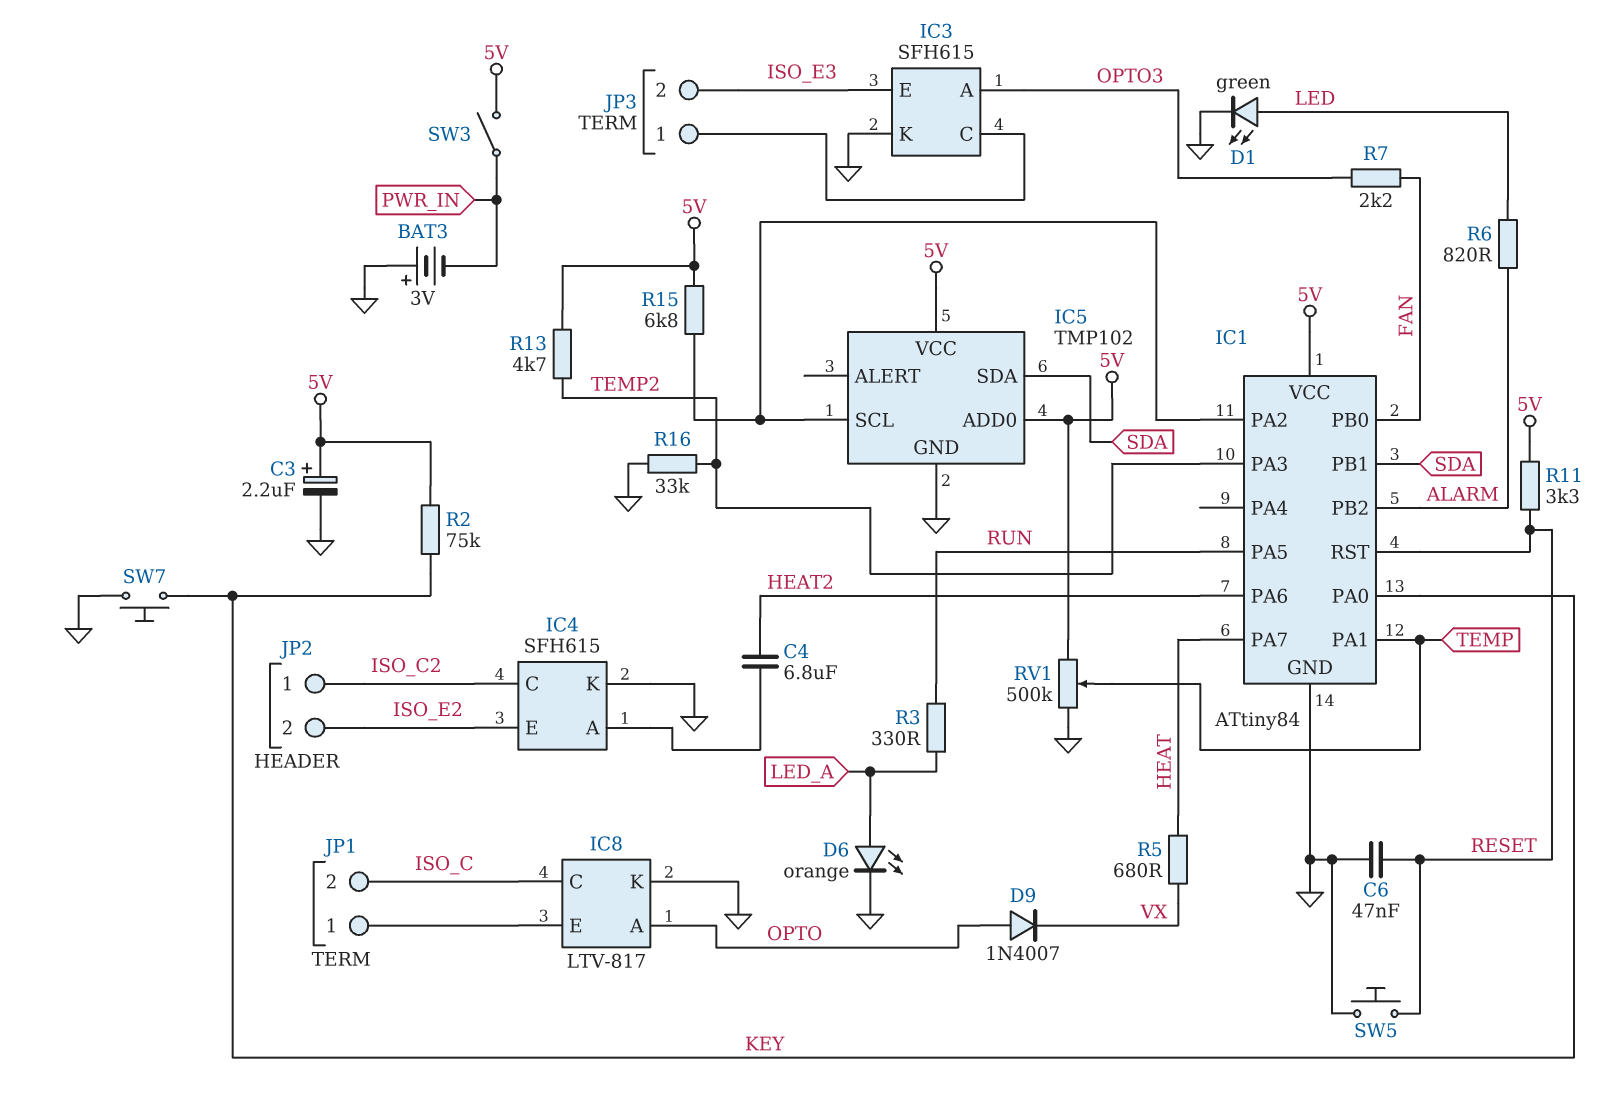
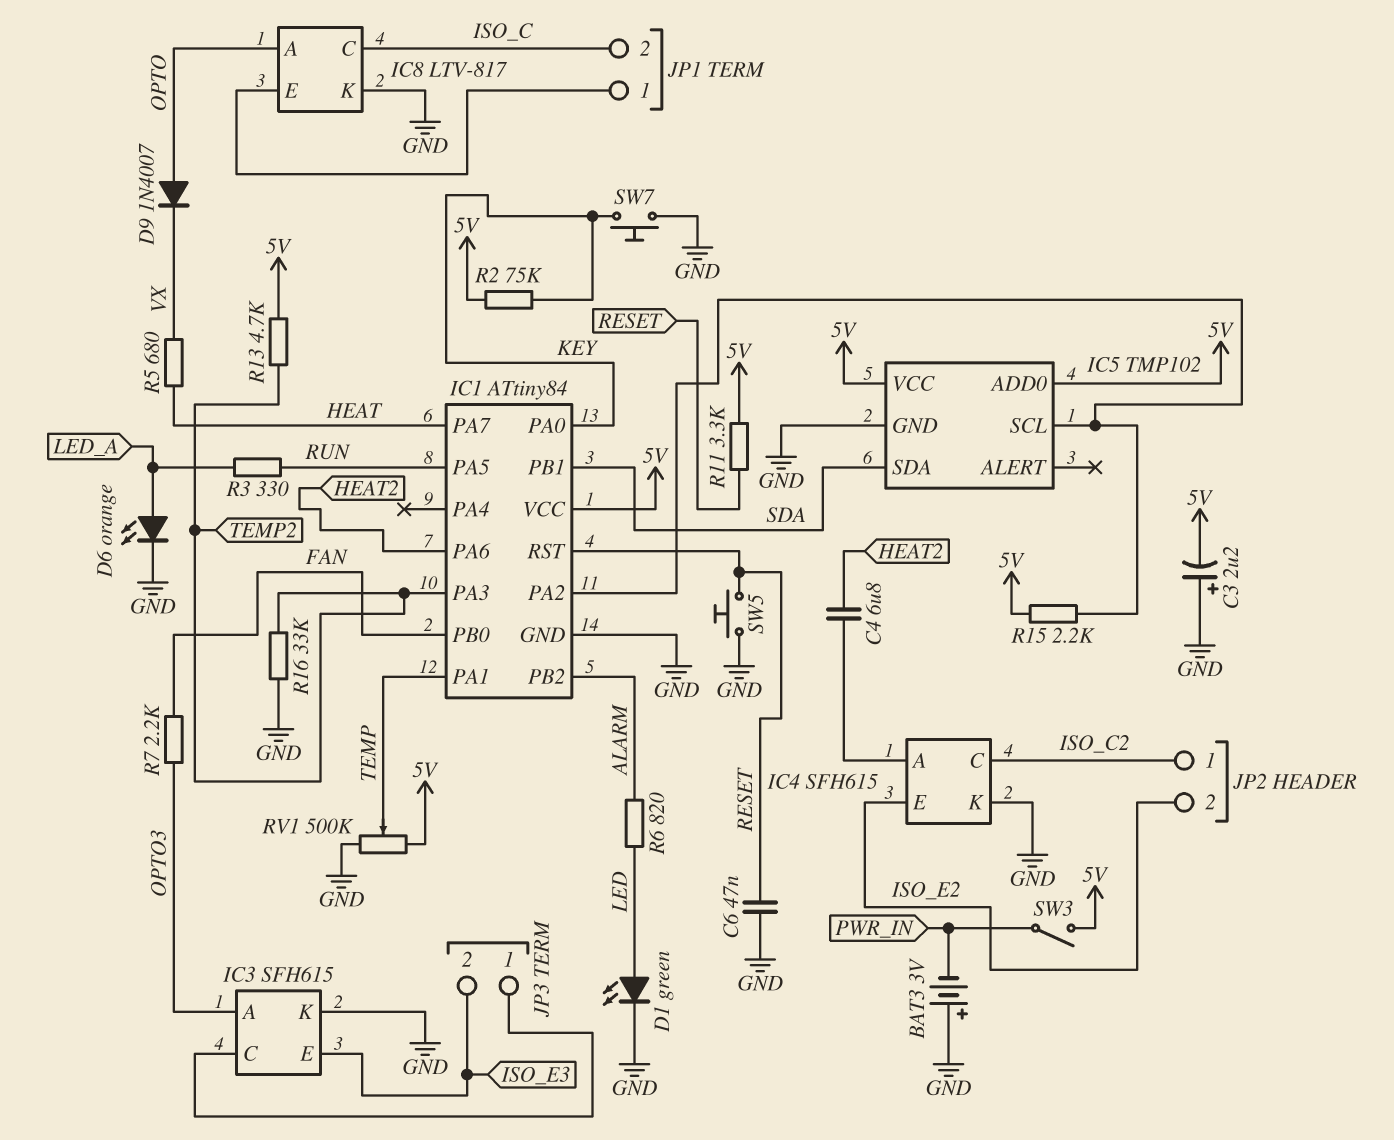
C3: 2.2uF (plus 5V, minus GND) -> 2.2uF (plus GND, minus 5V)
R15: 6.8k (5V, IC1/PA2) -> 2.2k (5V, IC1/PA2)

